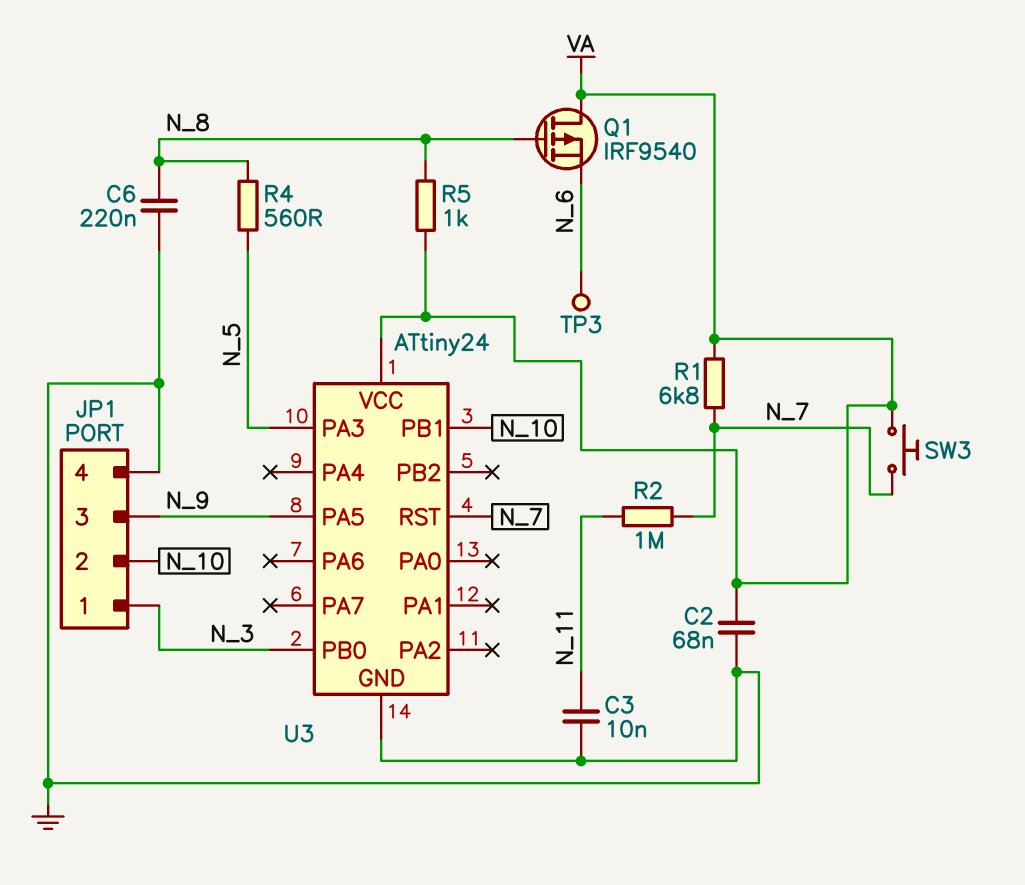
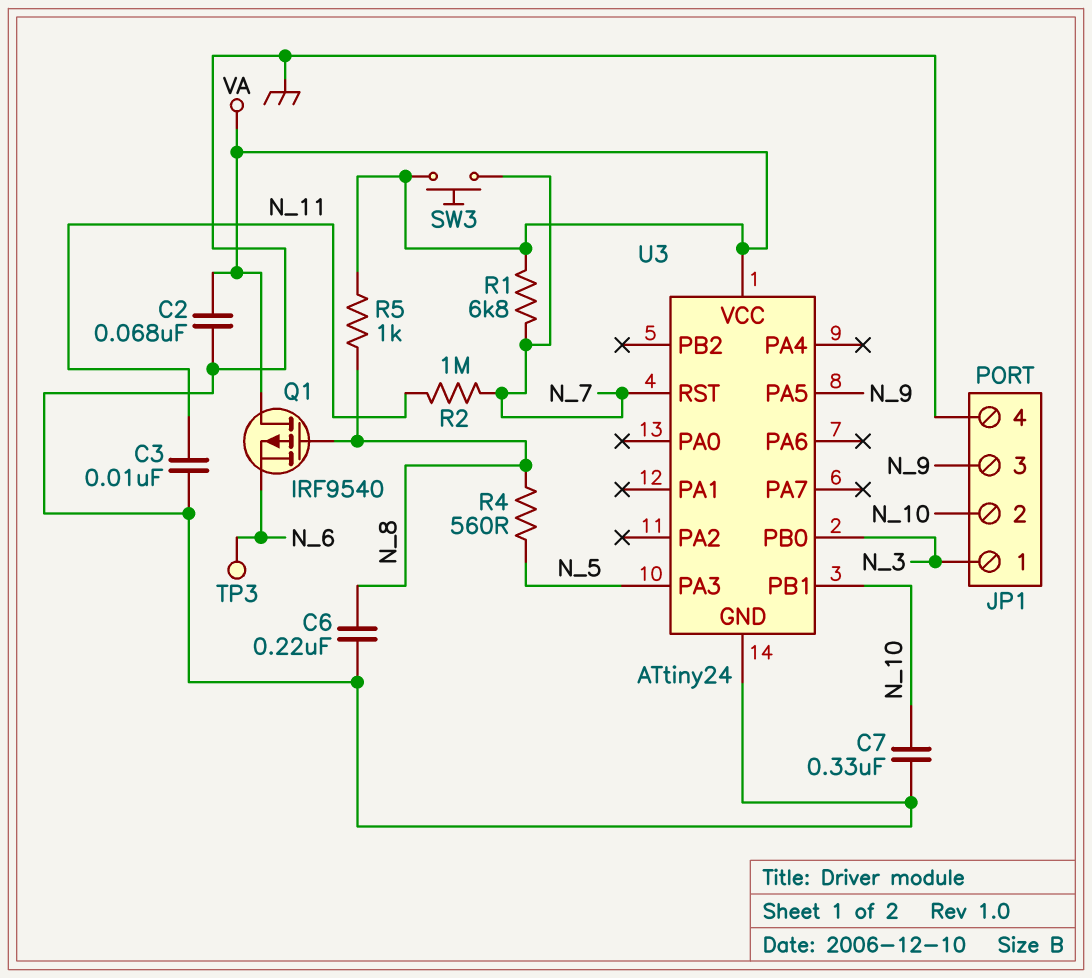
C7: none -> 330nF (GND, N_10)

